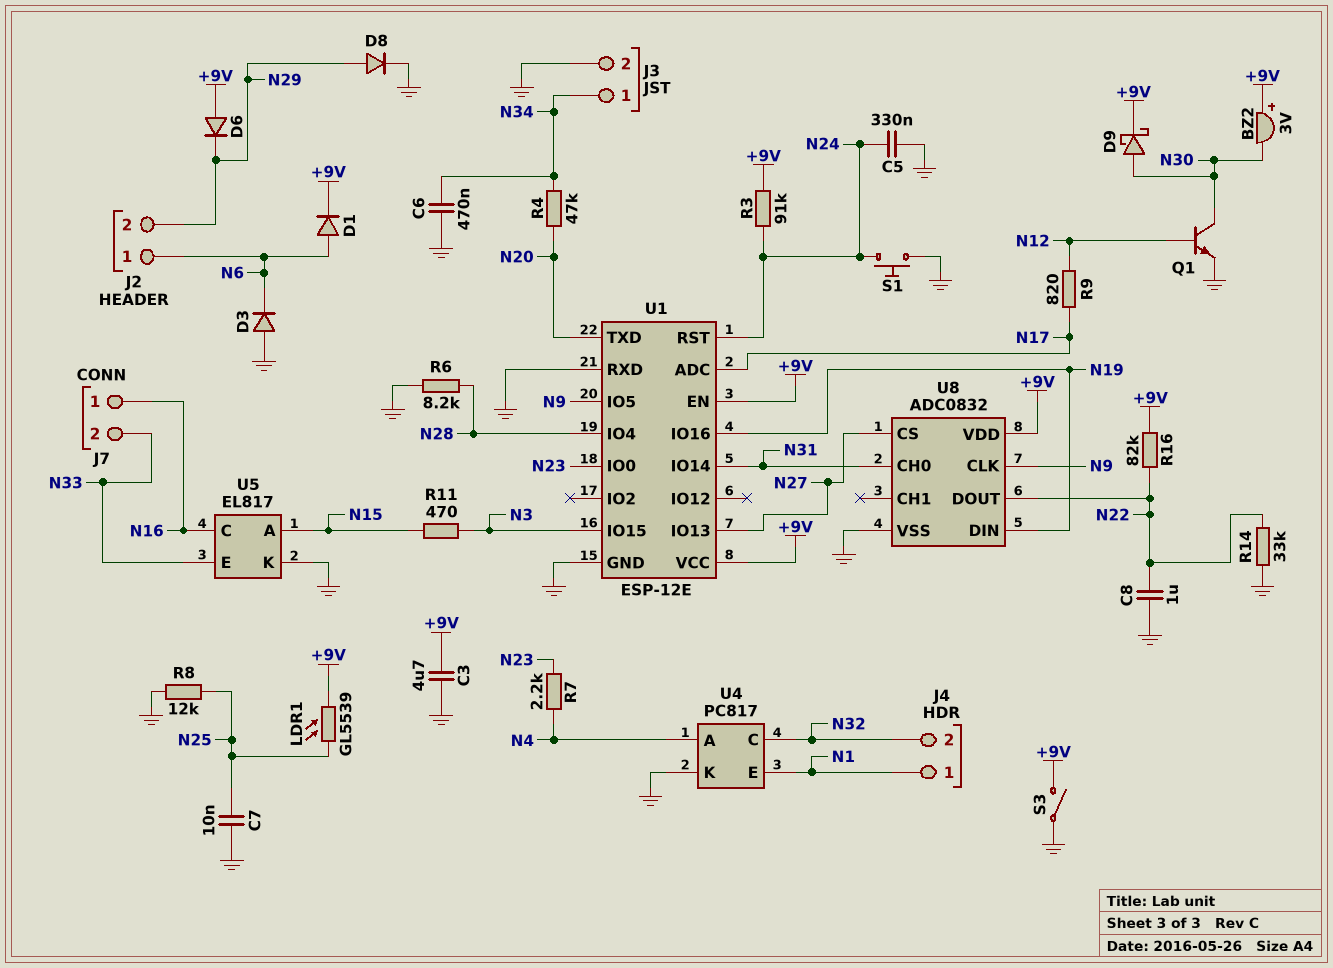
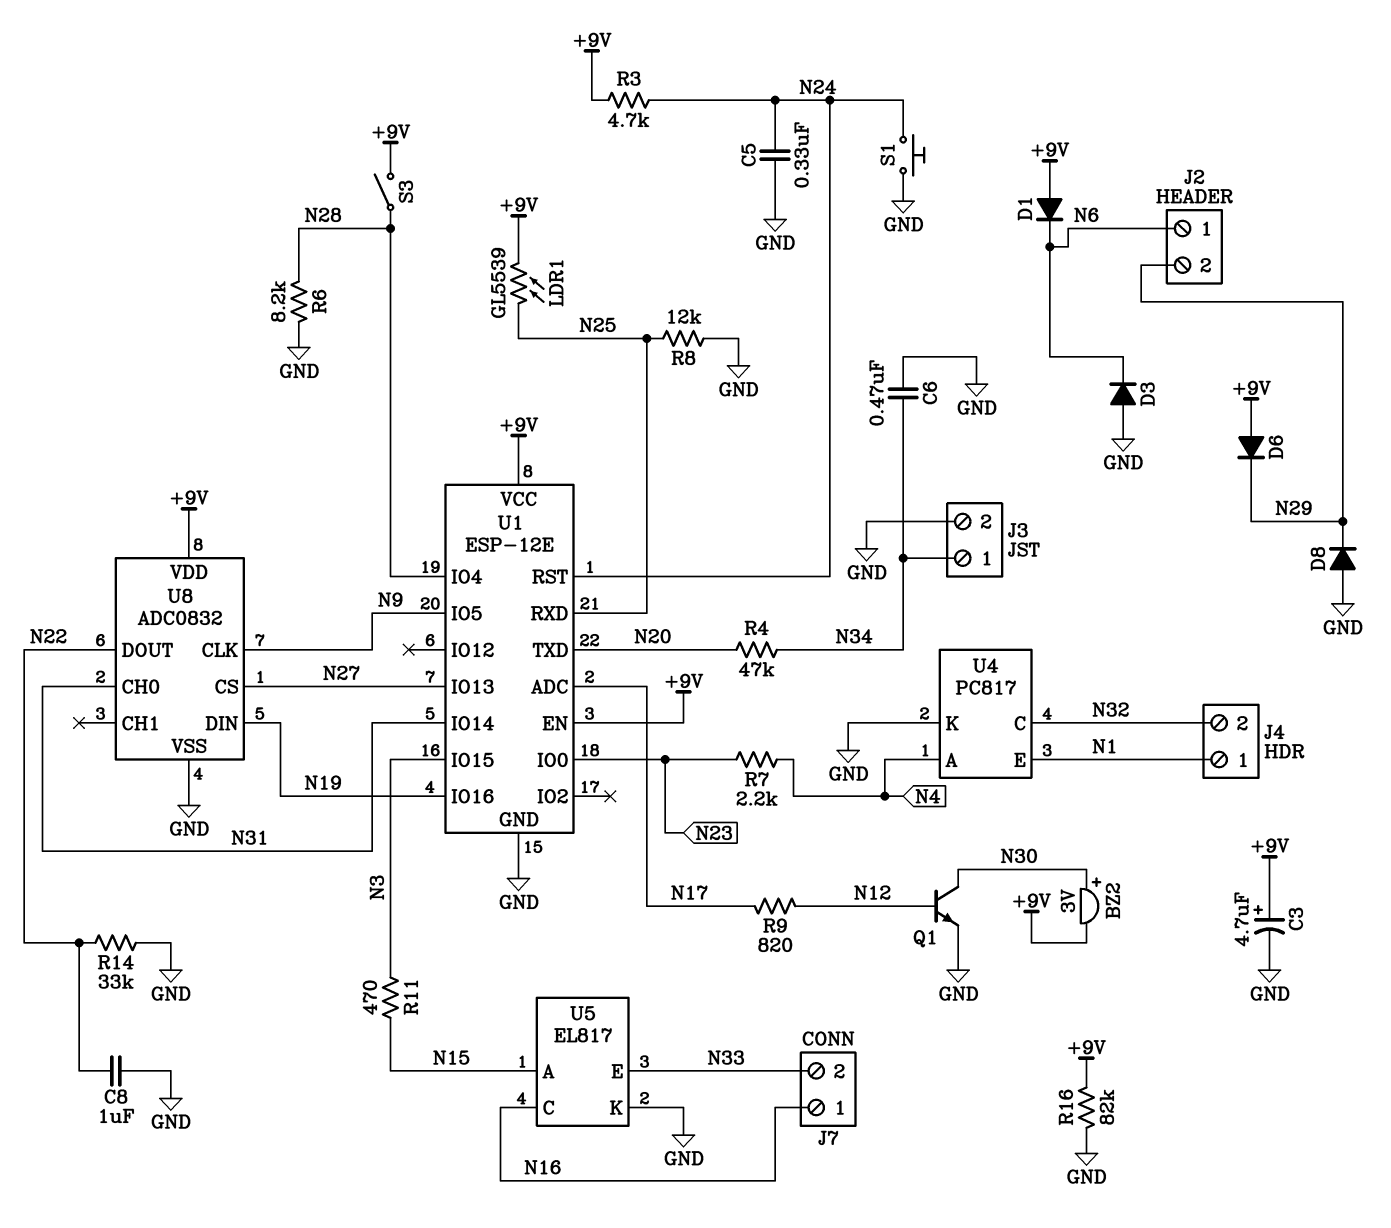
BZ2: buzzer 3V (plus +9V, minus N30) -> buzzer 3V (plus N30, minus +9V)
C3: 4.7uF (+9V, GND) -> 4.7uF (plus +9V, minus GND)
C7: 10nF (GND, N25) -> none
D1: diode (A N6, K +9V) -> diode (A +9V, K N6)
D8: diode (A N29, K GND) -> diode (A GND, K N29)
D9: schottky (A N30, K +9V) -> none
R3: 91k (+9V, N24) -> 4.7k (+9V, N24)
R16: 82k (+9V, N22) -> 82k (+9V, GND)
S3: switch (+9V, GND) -> switch (+9V, N28)
U1 pin RXD: GND -> N25

